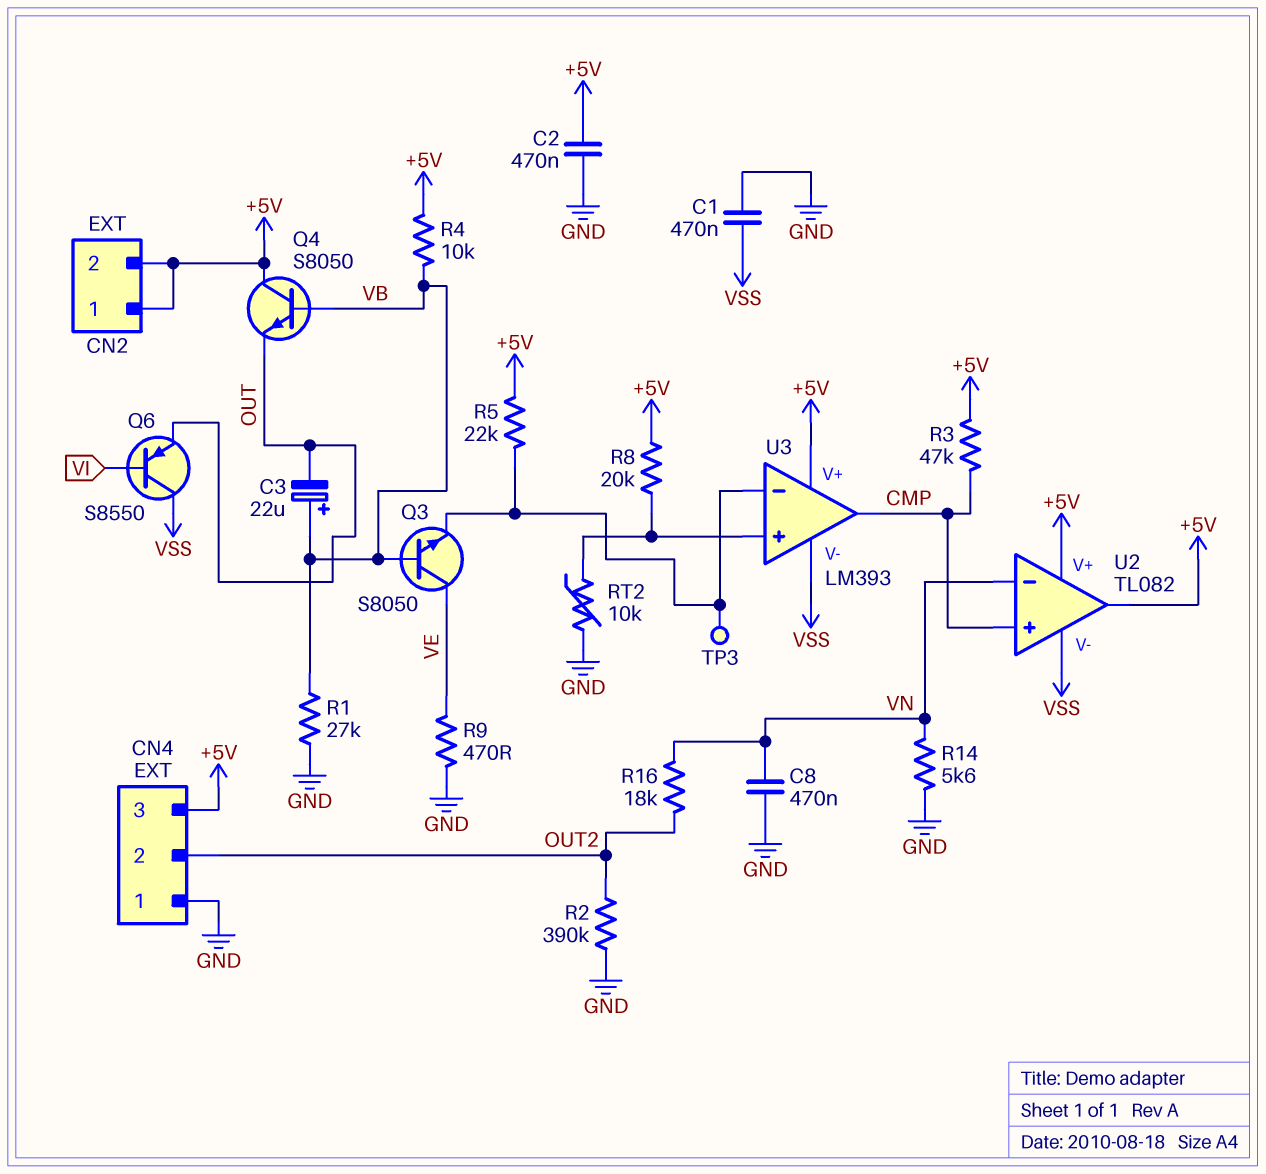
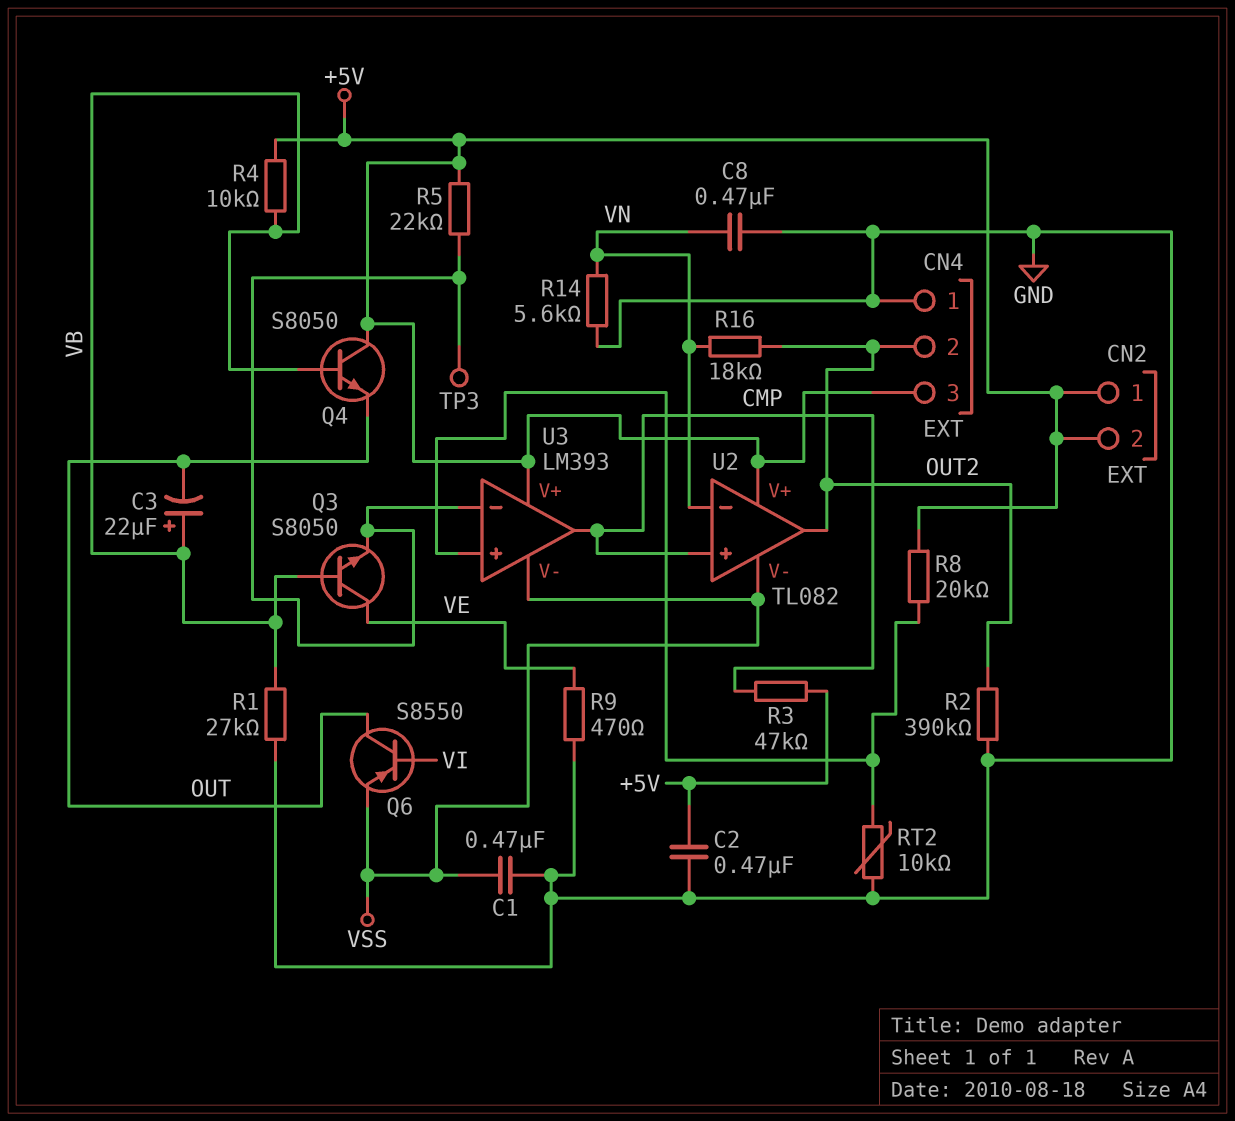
Q6: PNP S8550 (B VI, C VSS, E OUT) -> PNP S8550 (B VI, C OUT, E VSS)
U2 pin out: +5V -> OUT2

